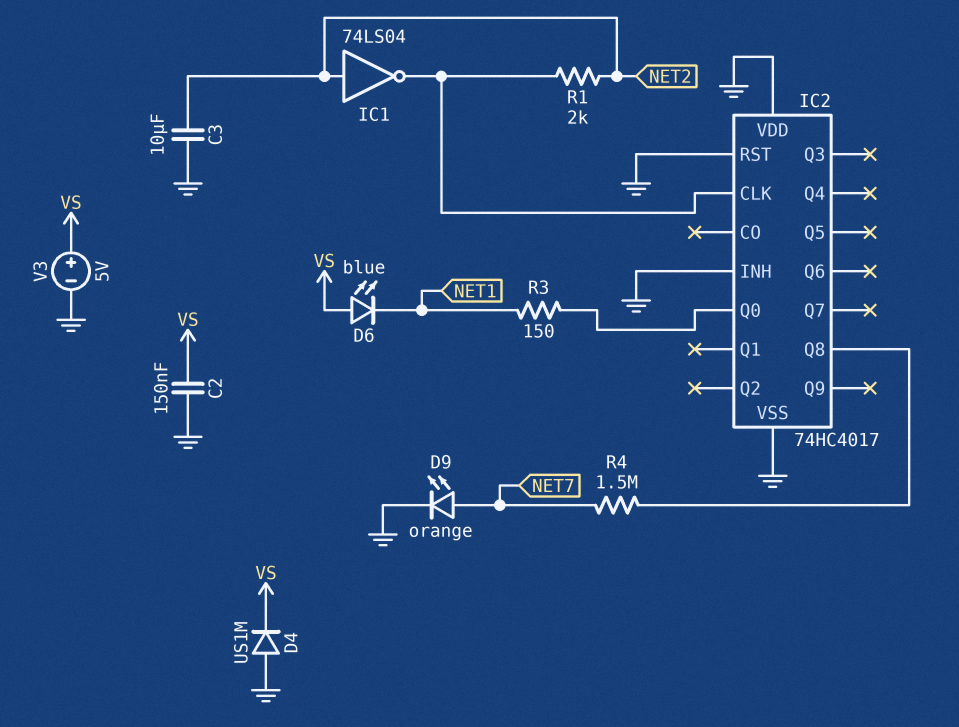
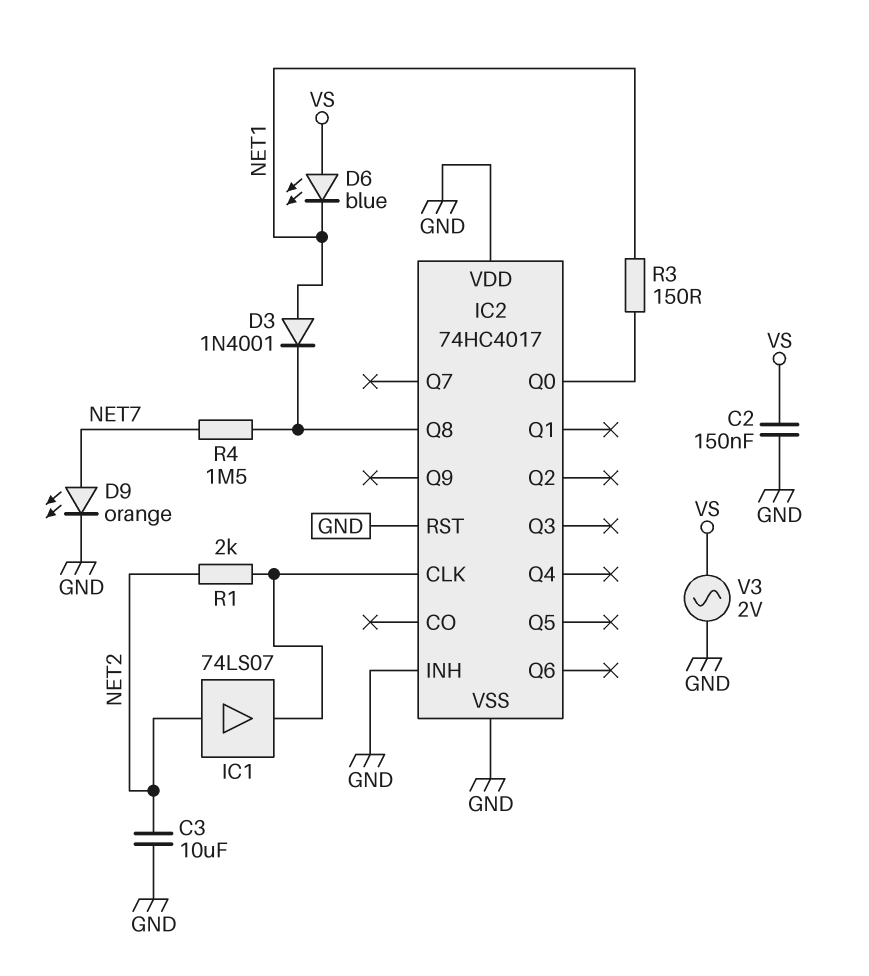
D3: none -> diode 1N4001 (A NET1, K IC2/Q8)
D4: diode US1M (A GND, K VS) -> none
IC1: NOT 74LS04 (in NET2, out IC2/CLK) -> buffer 74LS07 (in NET2, out IC2/CLK)
V3: 5V (plus VS, minus GND) -> AC 2V (GND, VS)

